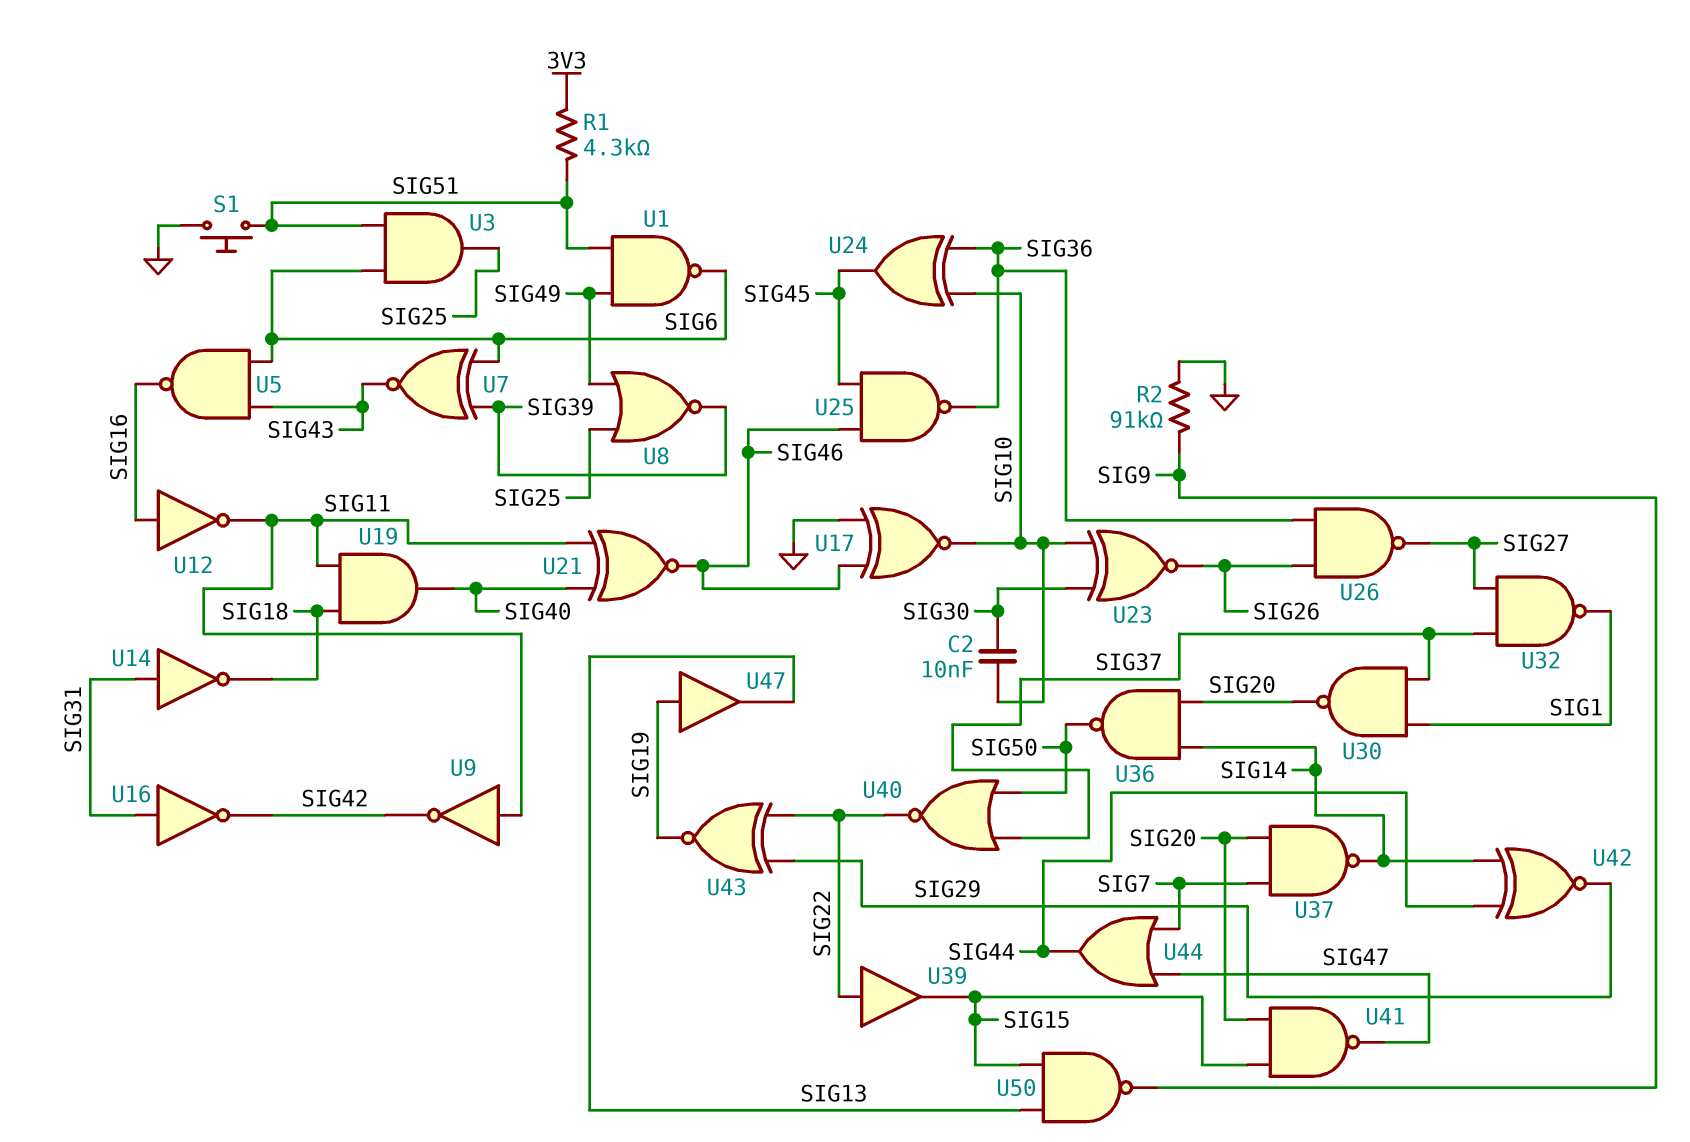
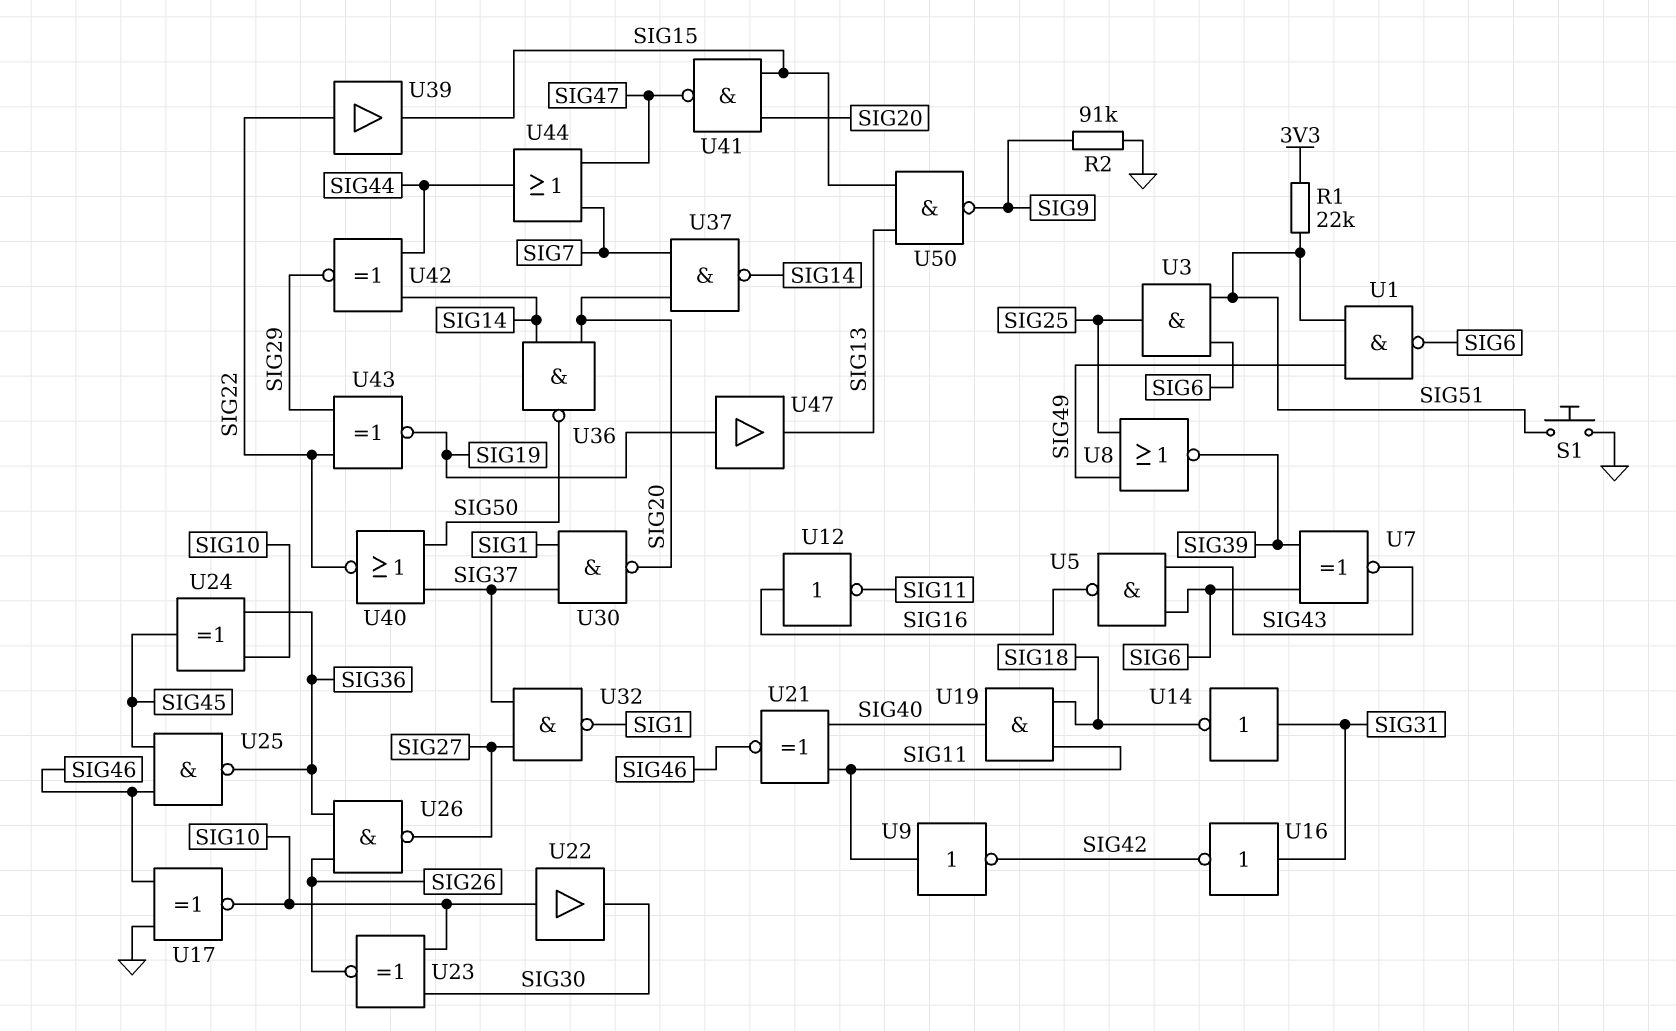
C2: 10nF (SIG10, SIG30) -> none
R1: 4.3k (3V3, SIG51) -> 22k (3V3, SIG51)
U22: none -> buffer (in SIG10, out SIG30)

